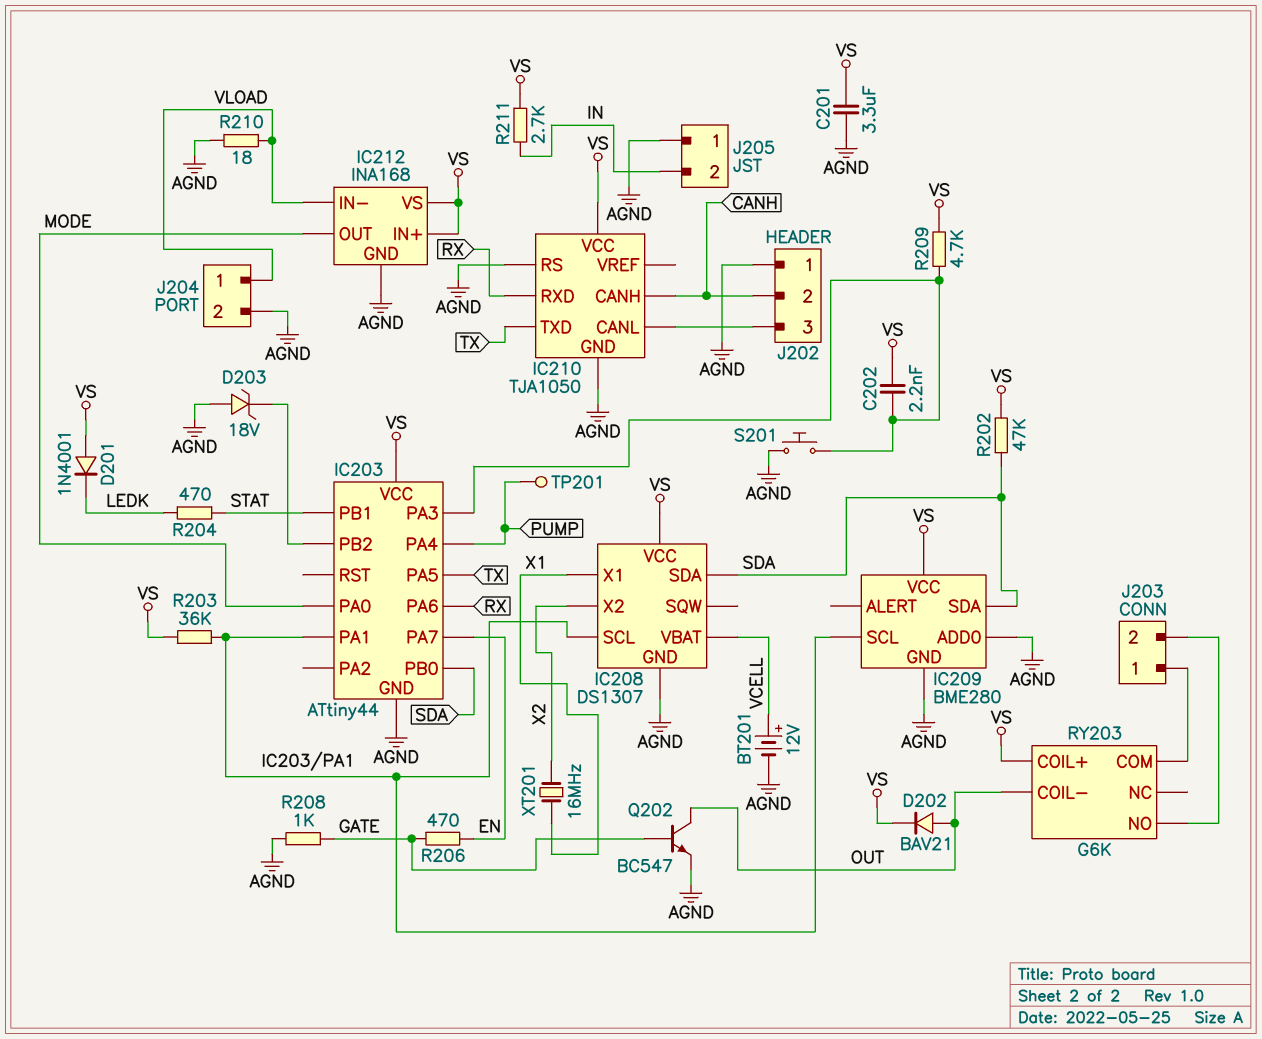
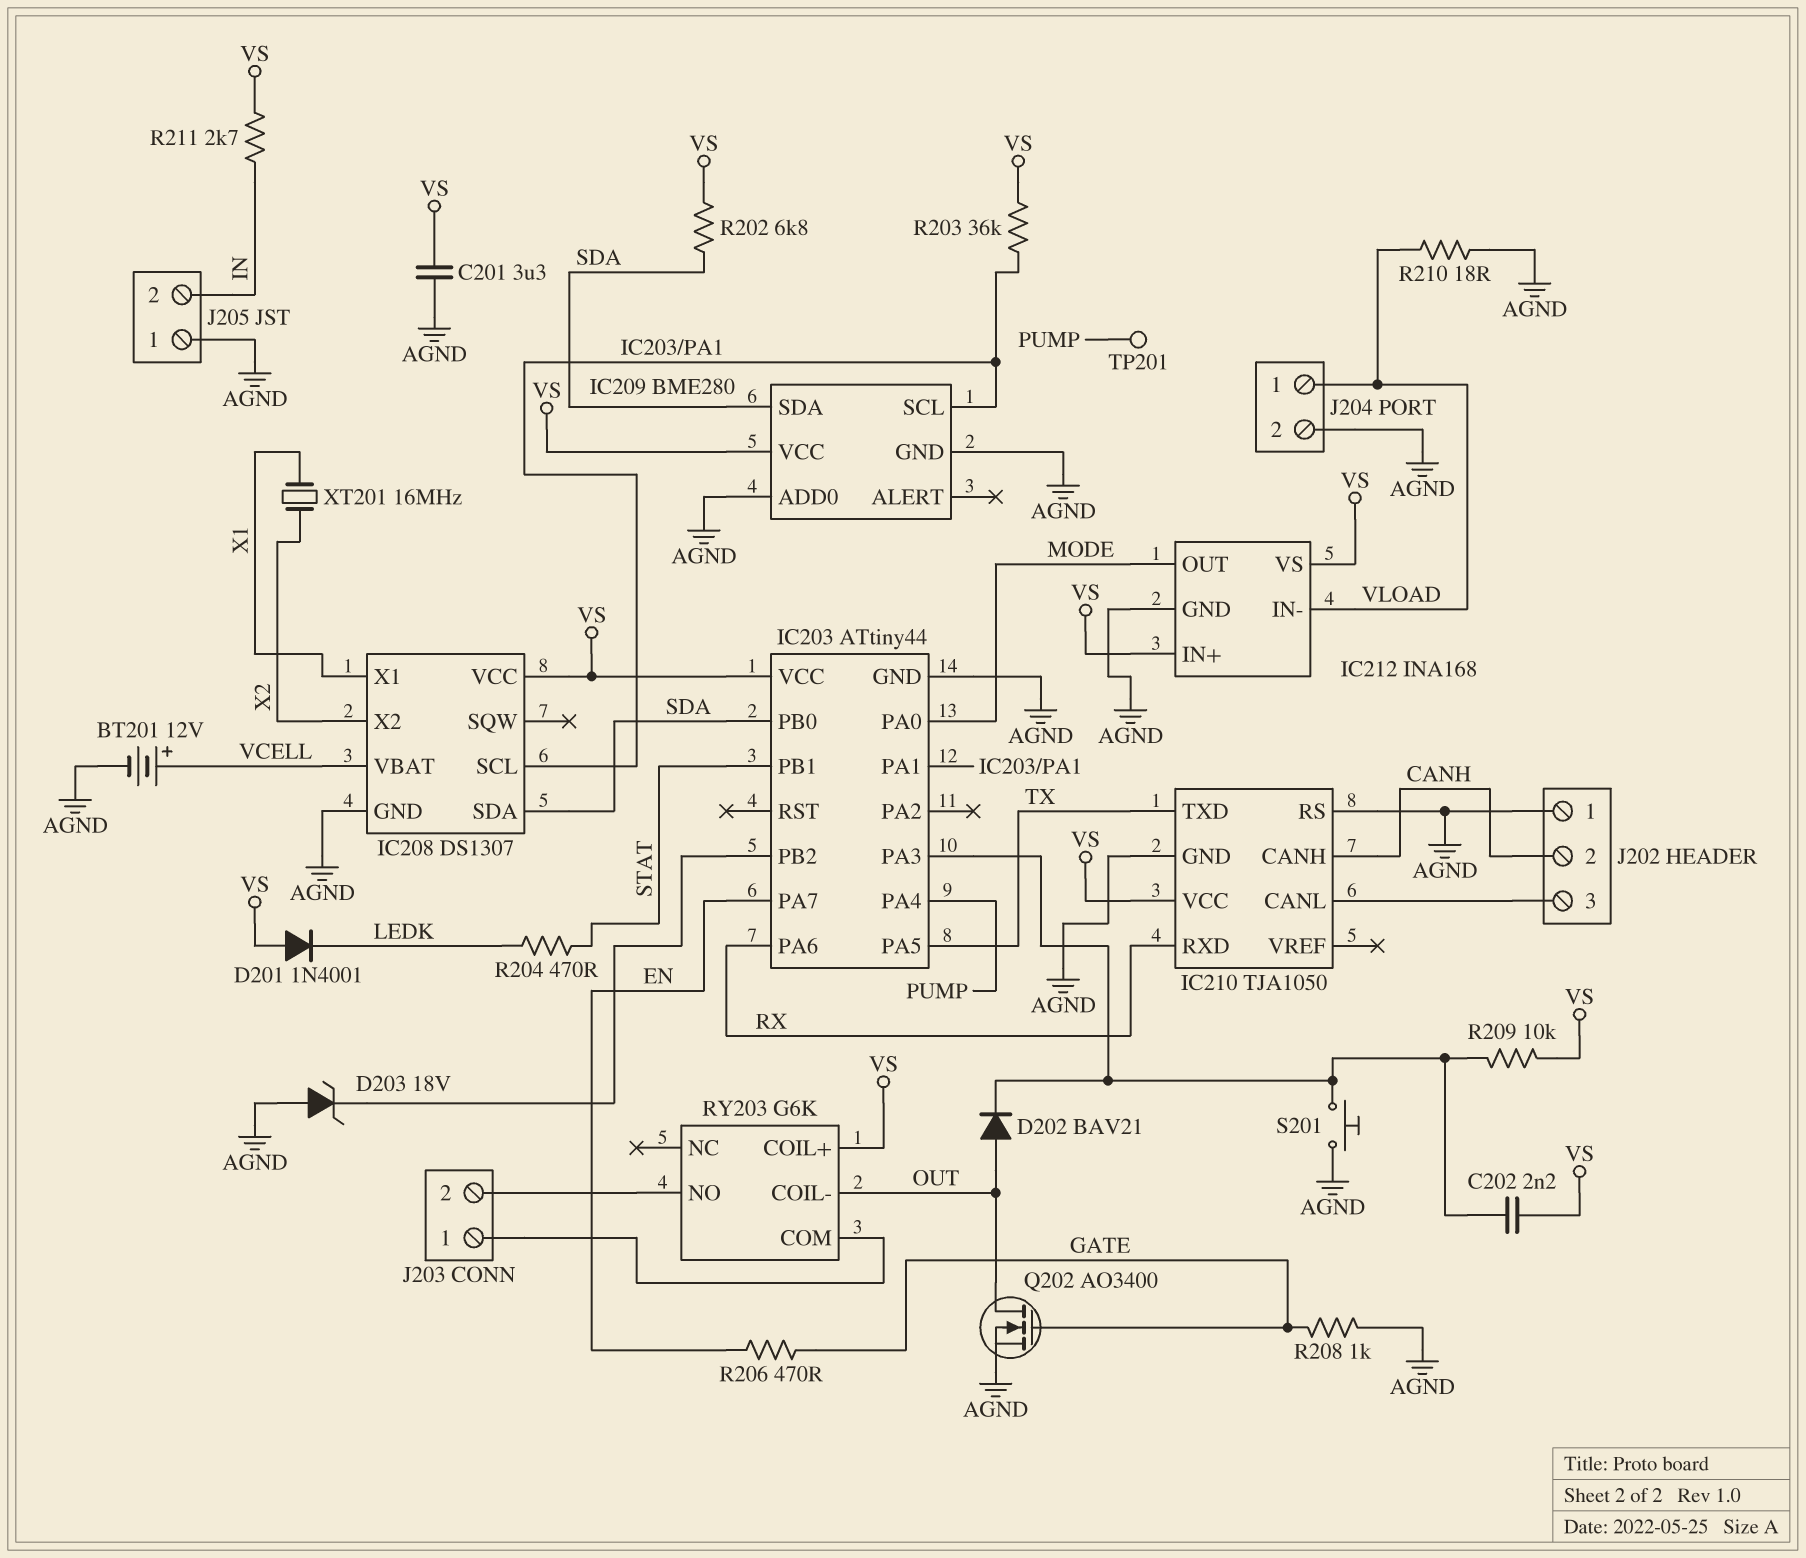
D202: diode BAV21 (A OUT, K VS) -> diode BAV21 (A OUT, K IC203/PA3)
Q202: NPN BC547 (B GATE, C OUT, E AGND) -> NMOS AO3400 (G GATE, D OUT, S AGND)
R202: 47k (SDA, VS) -> 6.8k (SDA, VS)
R209: 4.7k (IC203/PA3, VS) -> 10k (IC203/PA3, VS)

